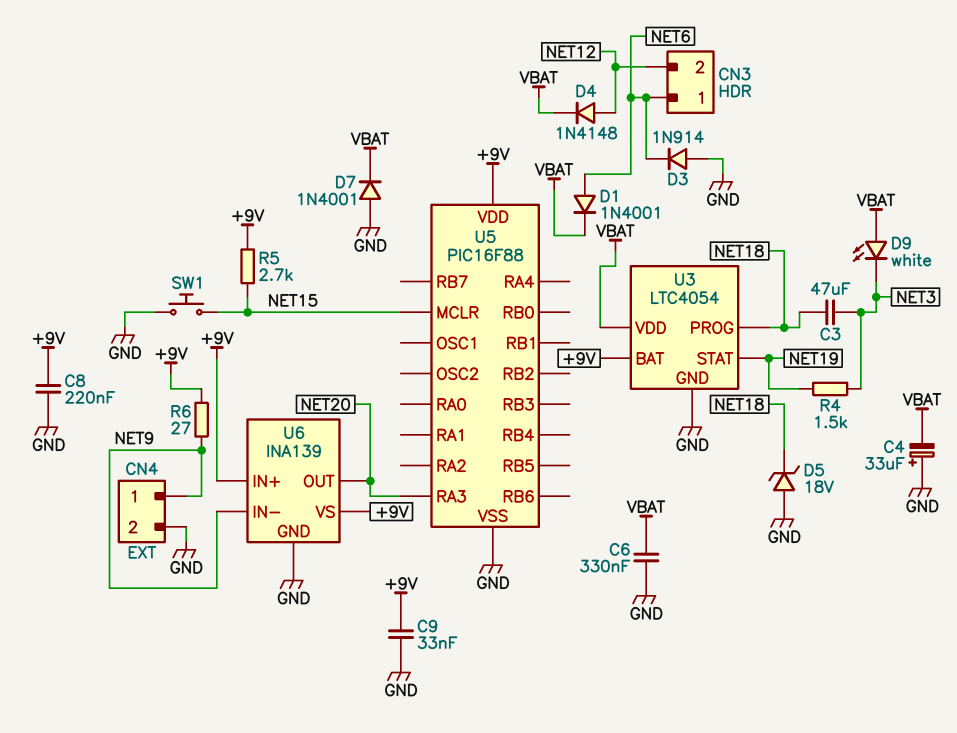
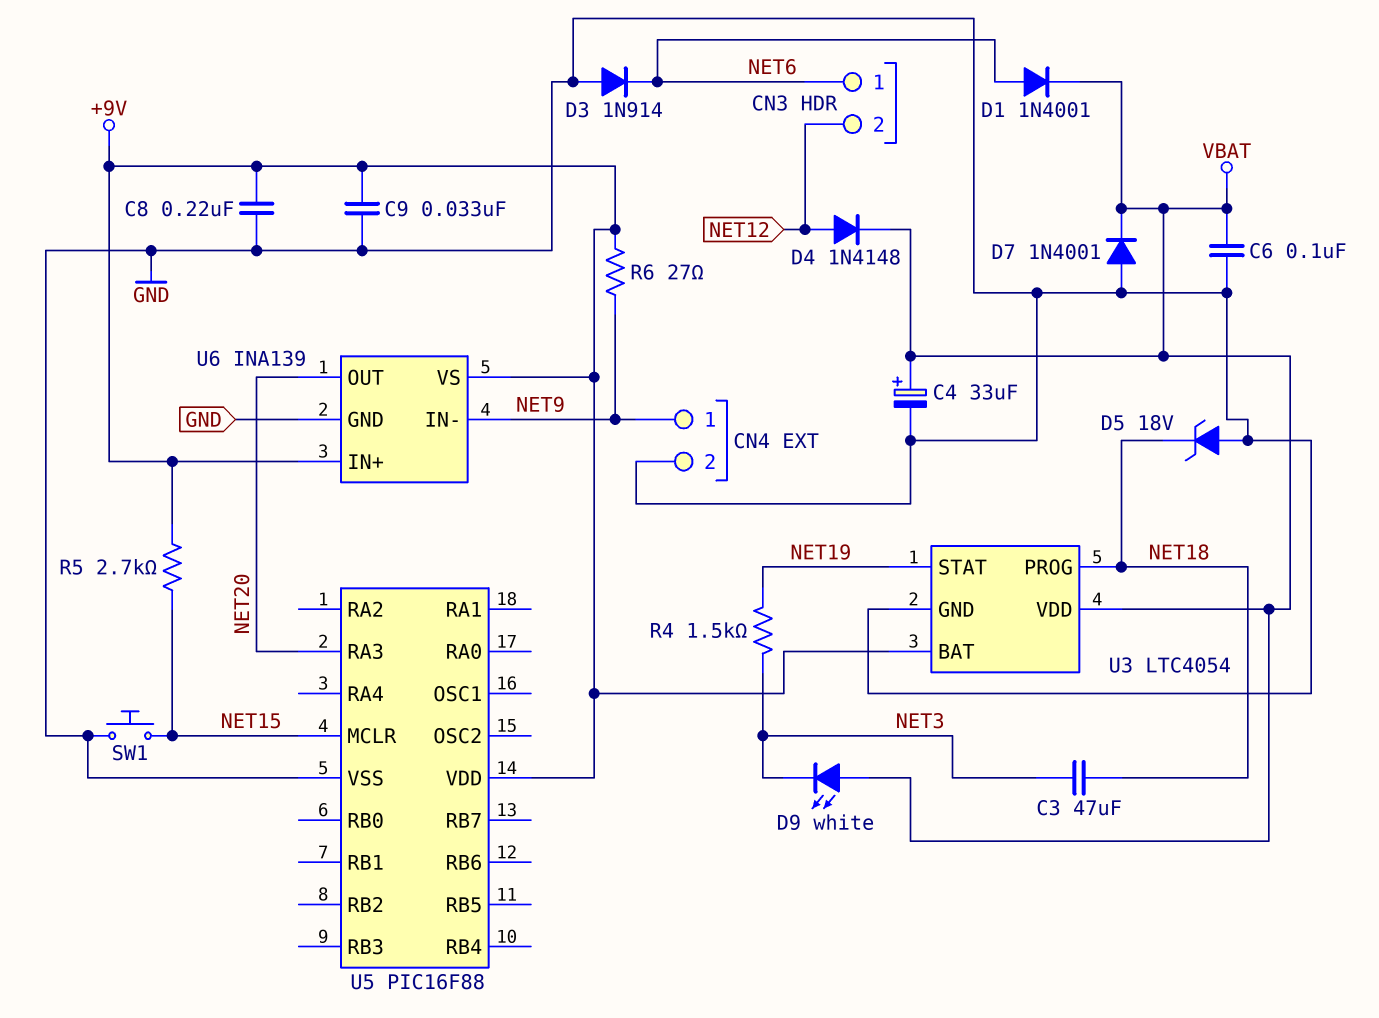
C4: 33uF (plus GND, minus VBAT) -> 33uF (plus VBAT, minus GND)
C6: 330nF (GND, VBAT) -> 100nF (GND, VBAT)

